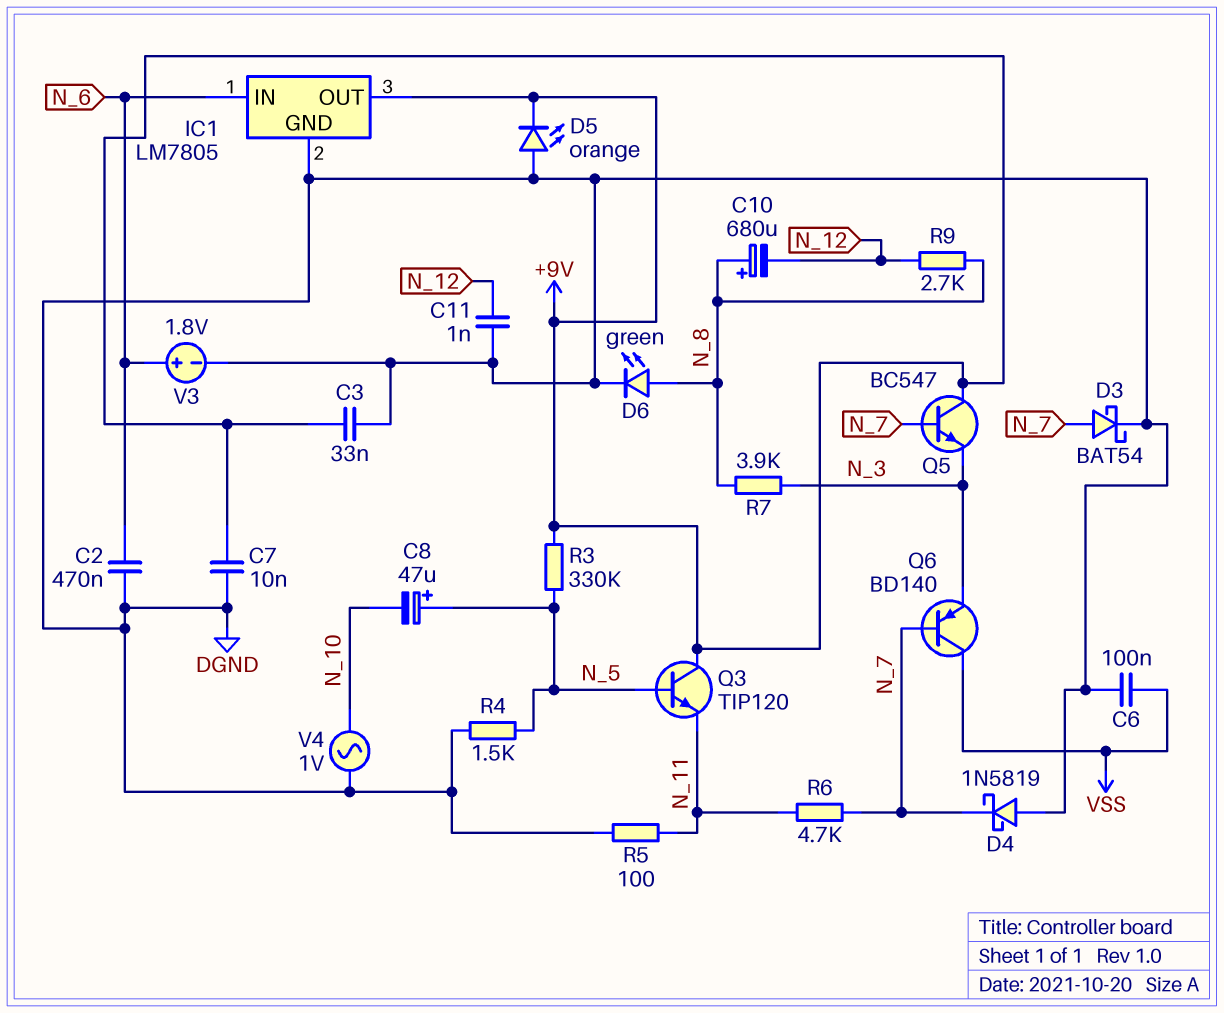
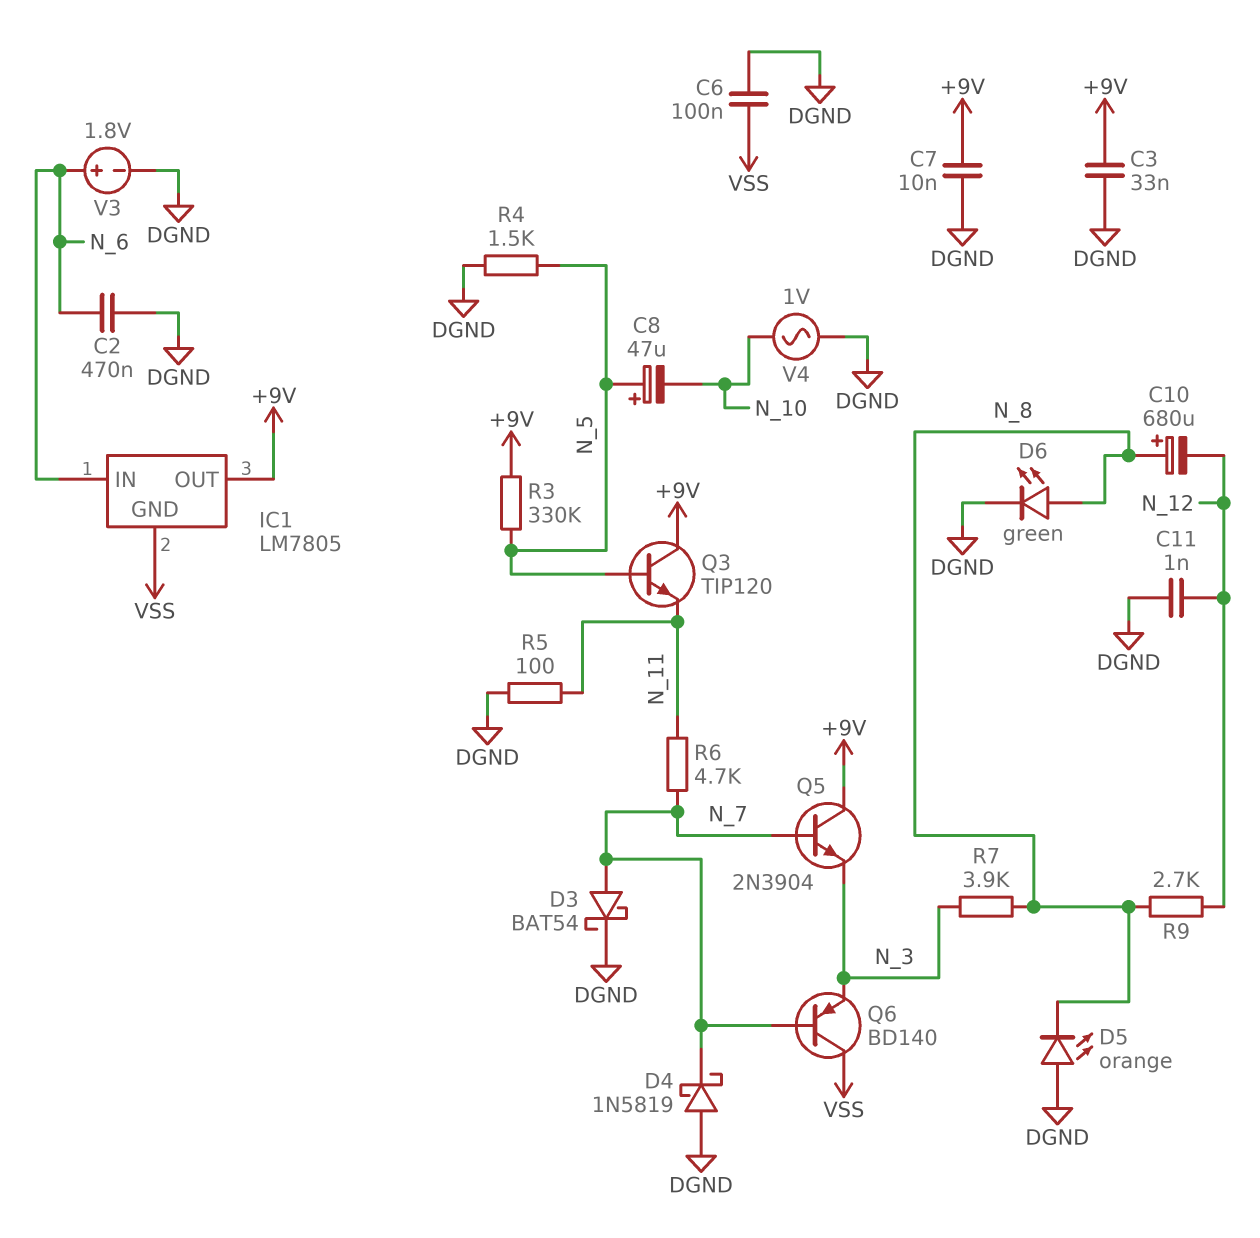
D5: LED orange (A DGND, K +9V) -> LED orange (A DGND, K N_8)
IC1 pin GND: DGND -> VSS
Q5: NPN BC547 (B N_7, C +9V, E N_3) -> NPN 2N3904 (B N_7, C +9V, E N_3)

